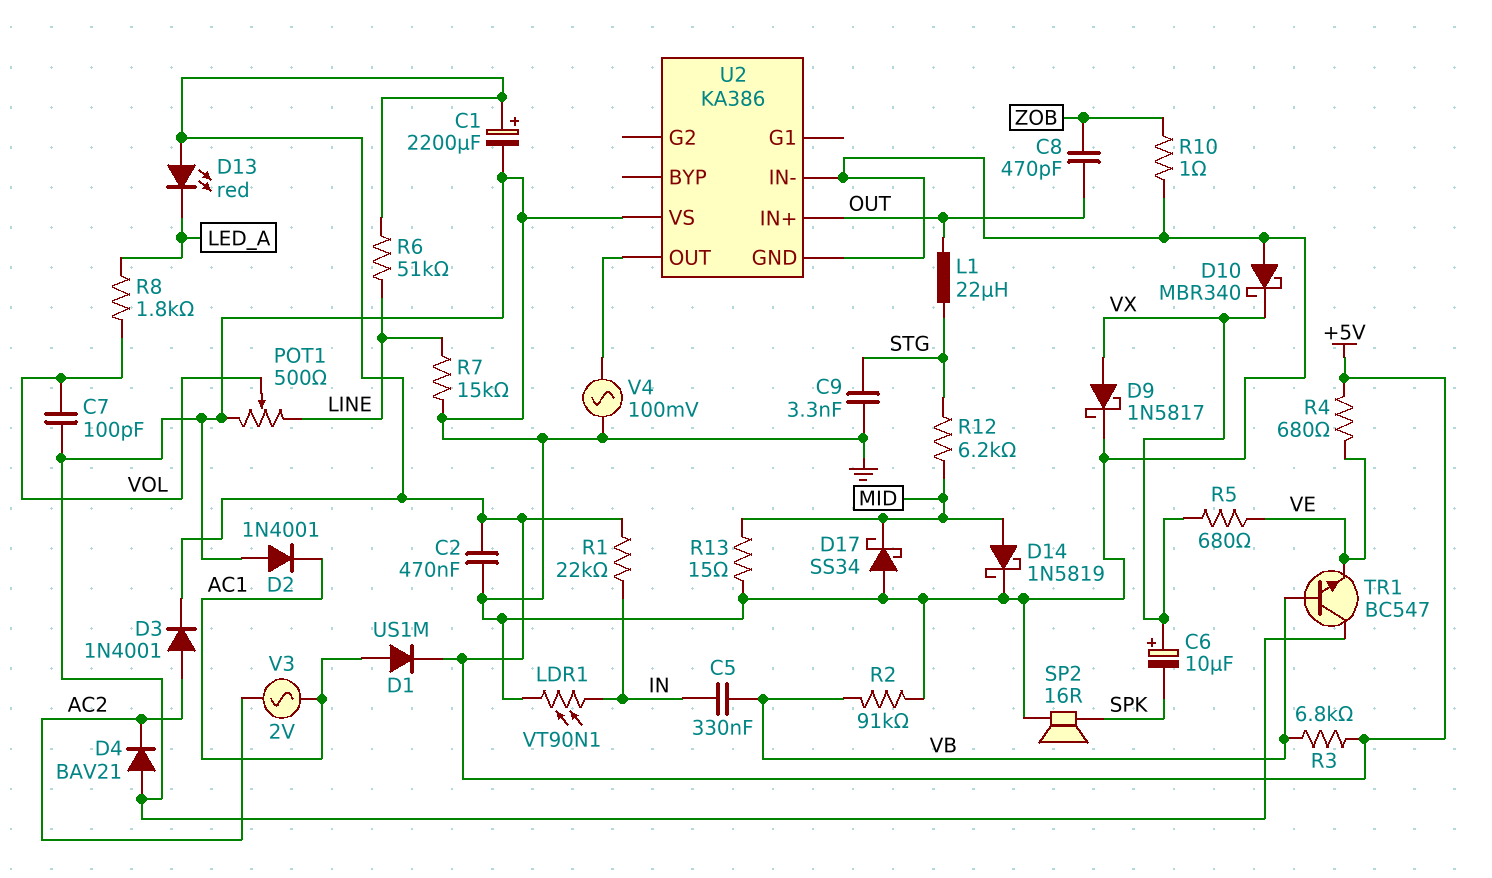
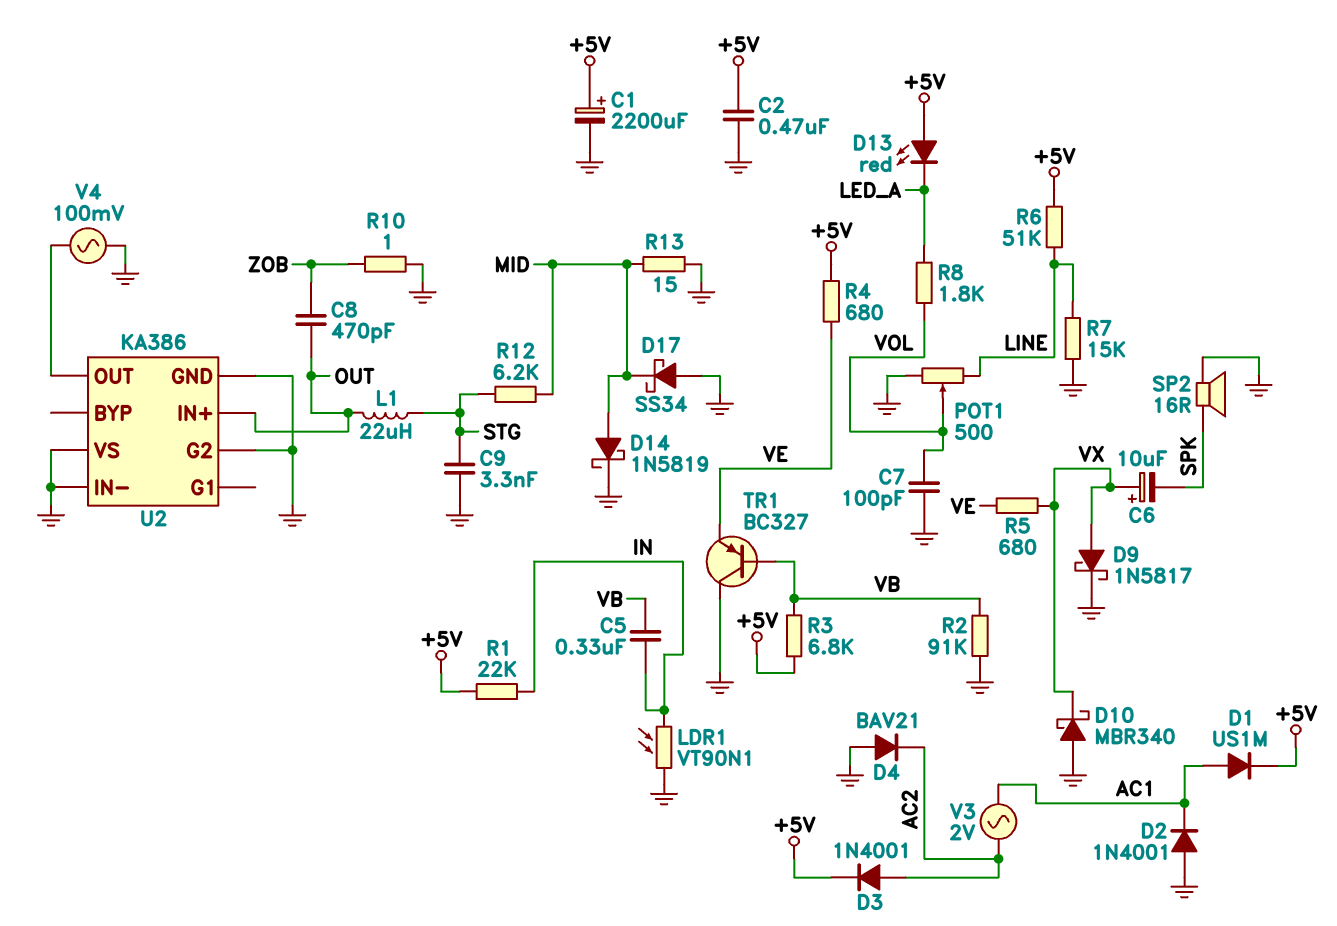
TR1: NPN BC547 (B VB, C GND, E VE) -> PNP BC327 (B VB, C GND, E VE)
U2 pin G2: none -> GND

